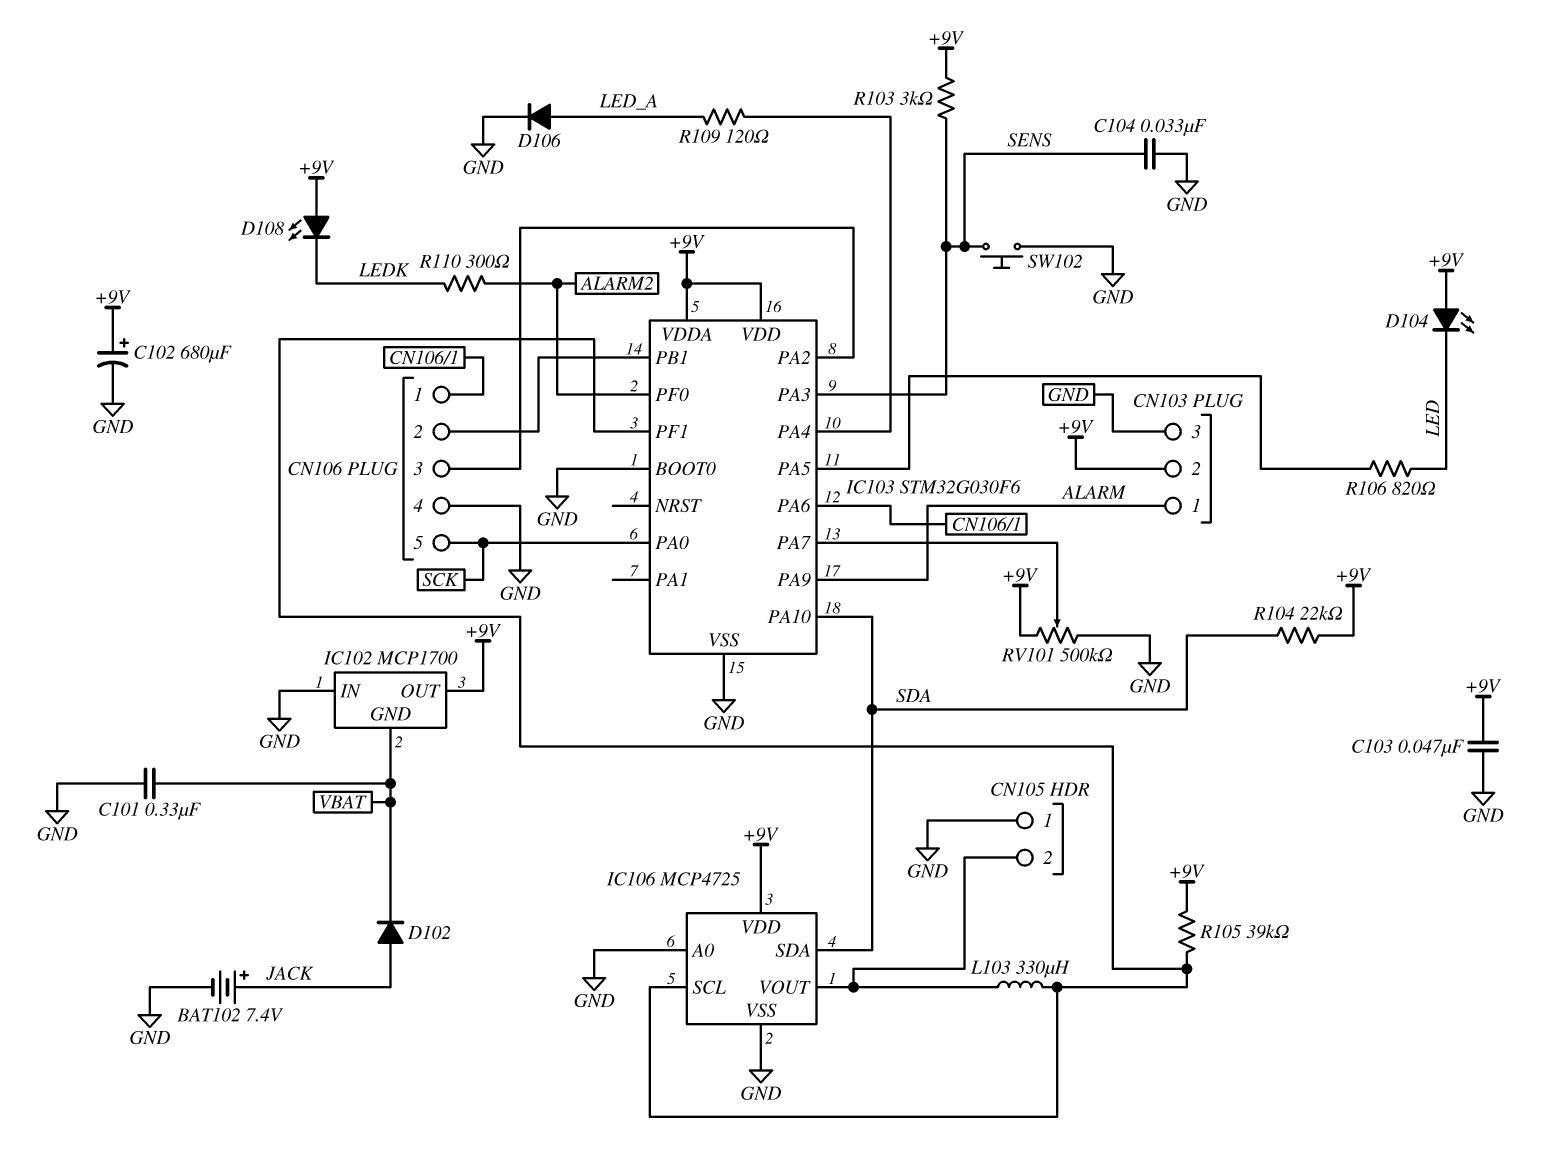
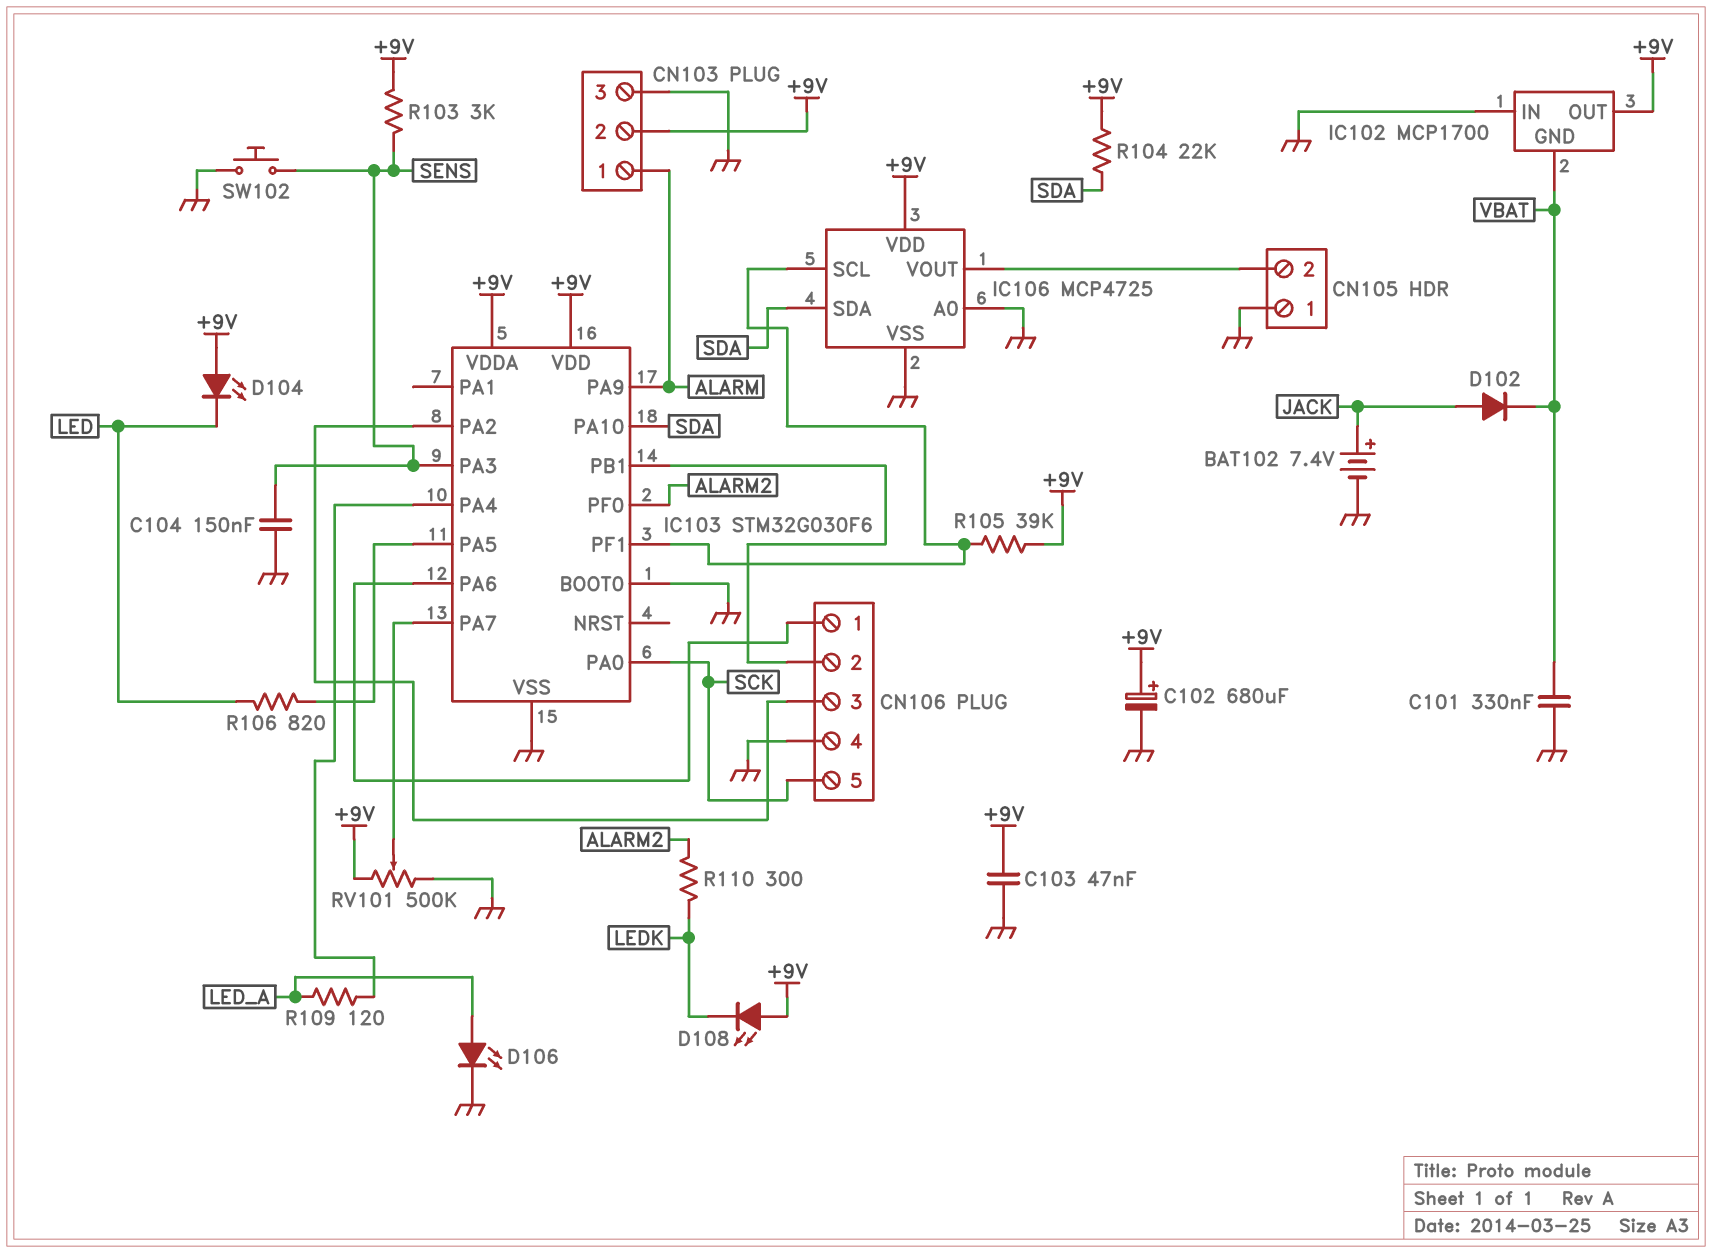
C104: 33nF (GND, SENS) -> 150nF (GND, SENS)
D106: diode (A LED_A, K GND) -> LED (A LED_A, K GND)
L103: 330uH (CN105/2, IC103/PF1) -> none

